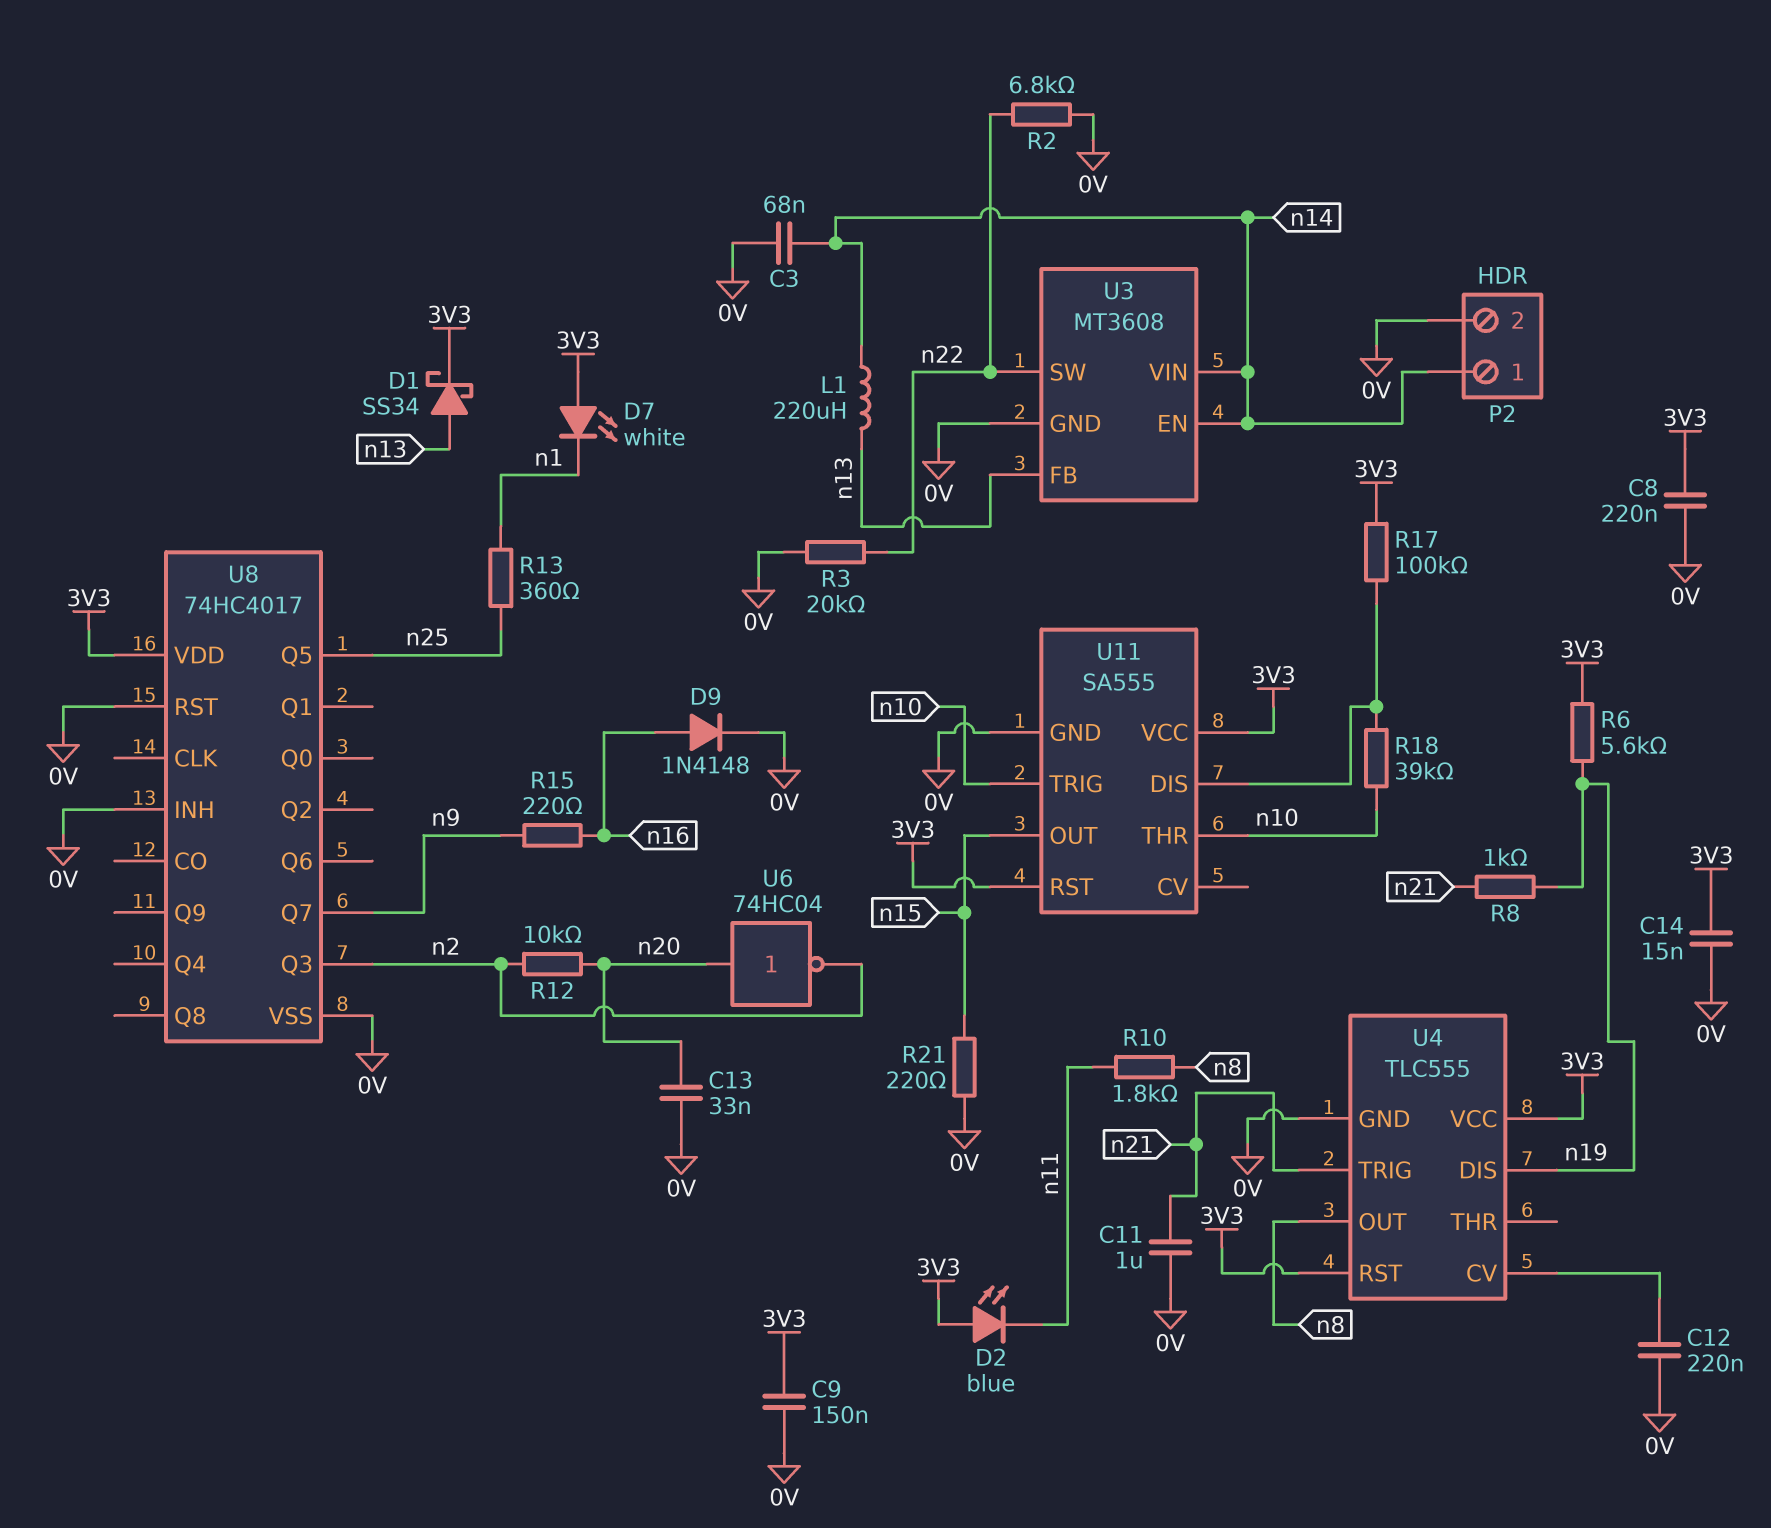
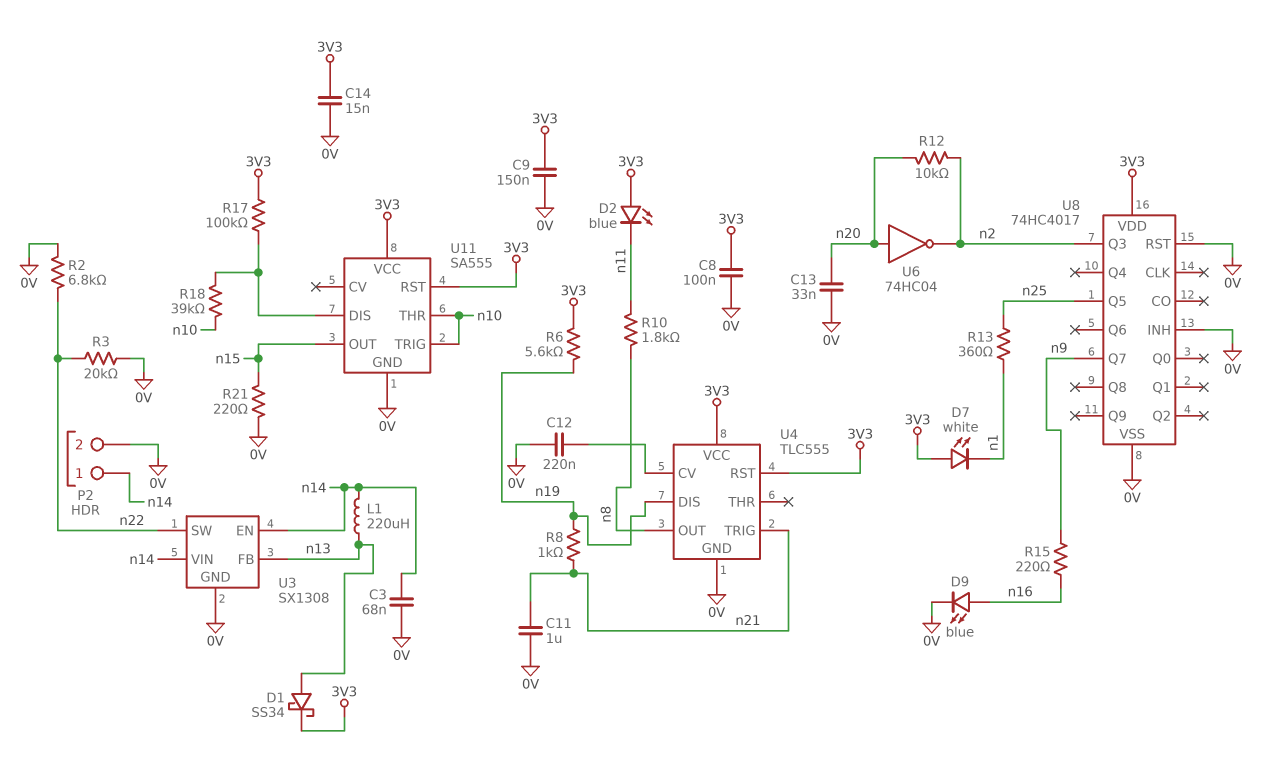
C8: 220nF (0V, 3V3) -> 100nF (0V, 3V3)
D9: diode 1N4148 (A n16, K 0V) -> LED blue (A n16, K 0V)
U3: MT3608 -> SX1308

